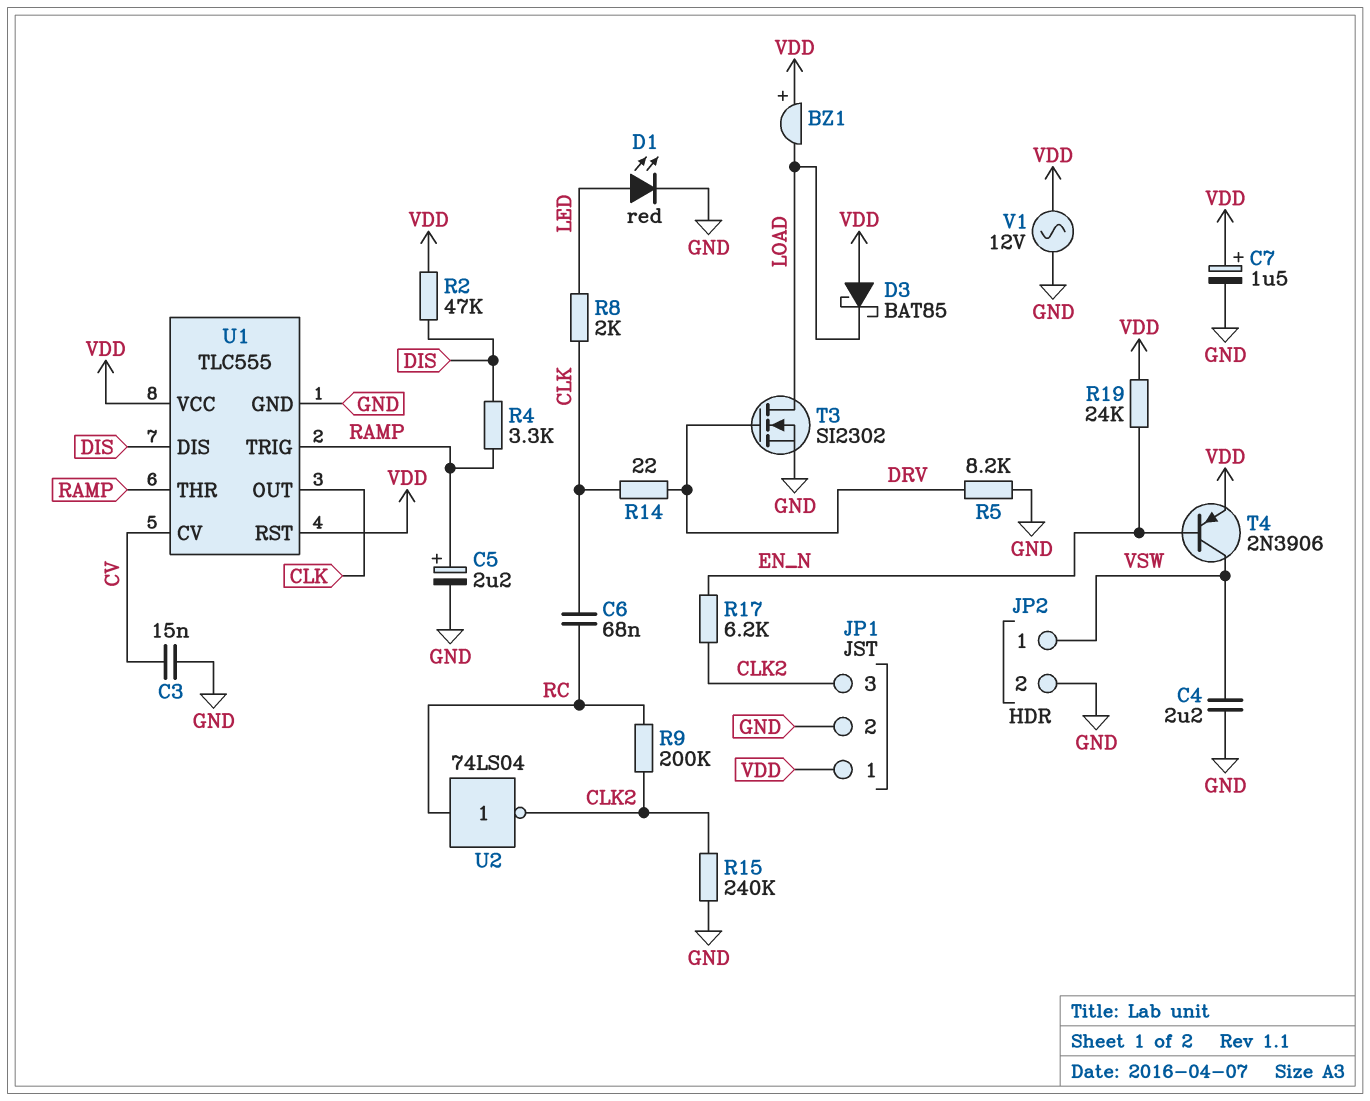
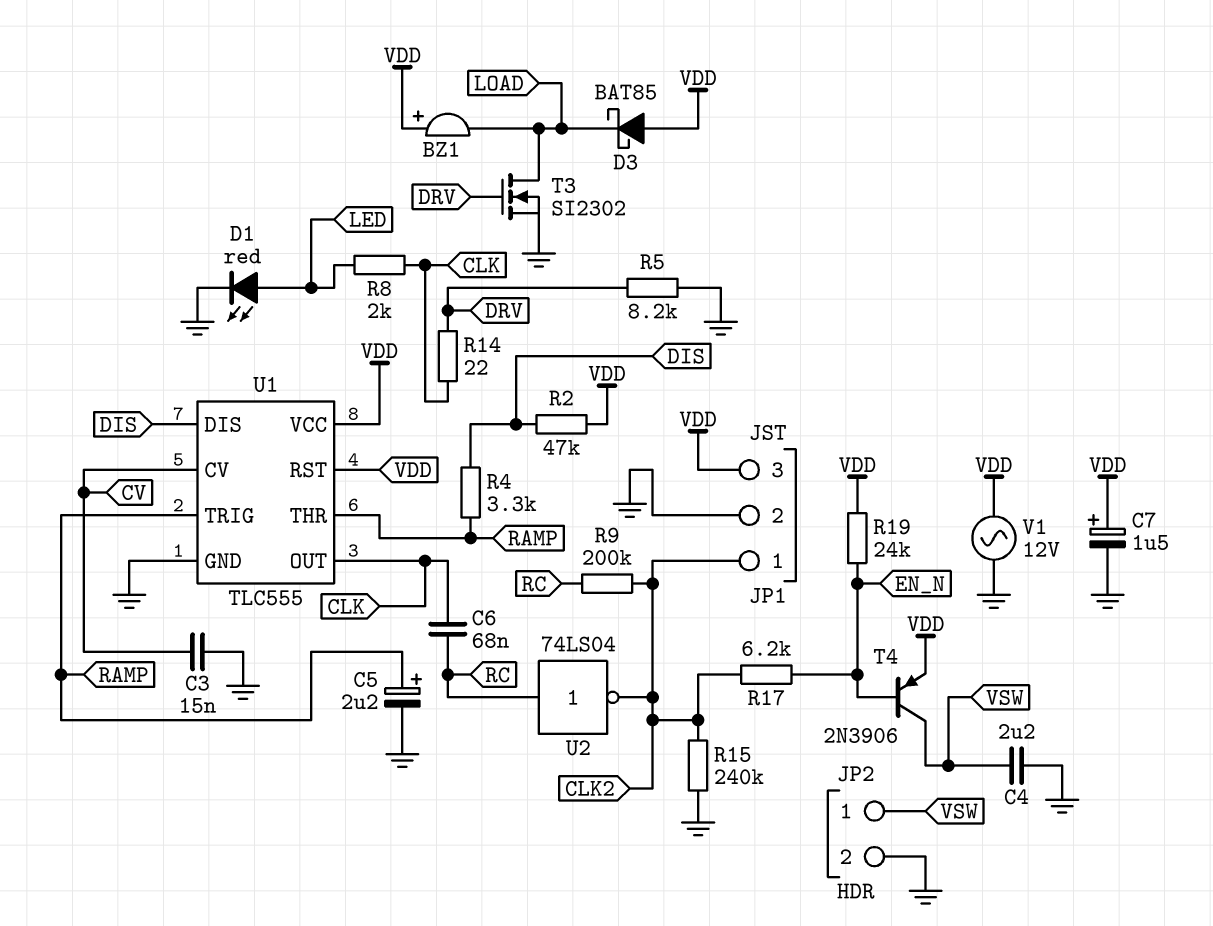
JP1 pin 1: VDD -> CLK2
JP1 pin 3: CLK2 -> VDD

